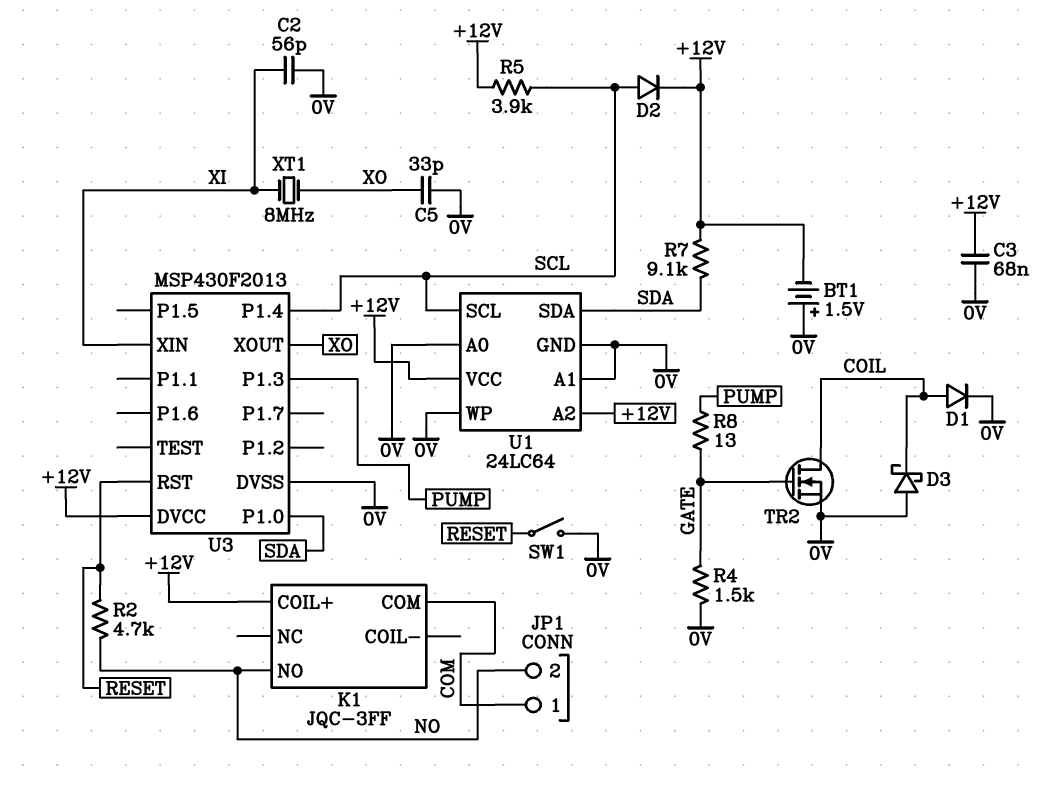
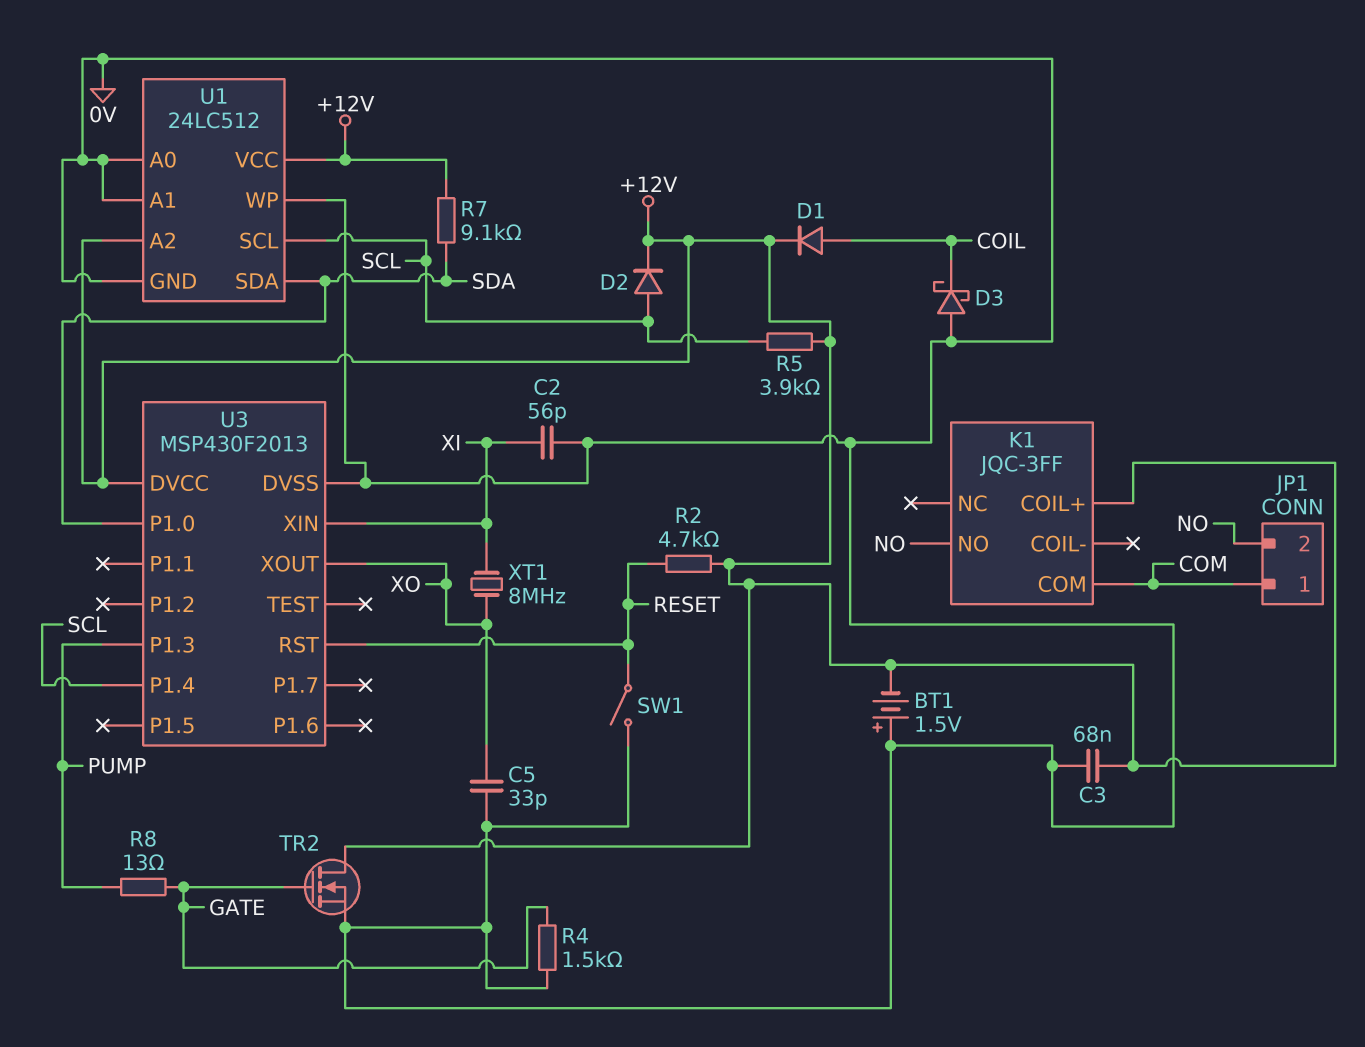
D1: diode (A COIL, K 0V) -> diode (A COIL, K +12V)
R2: 4.7k (NO, RESET) -> 4.7k (+12V, RESET)
TR2: NMOS (G GATE, D COIL, S 0V) -> NMOS (G GATE, D +12V, S 0V)
U1: 24LC64 -> 24LC512

